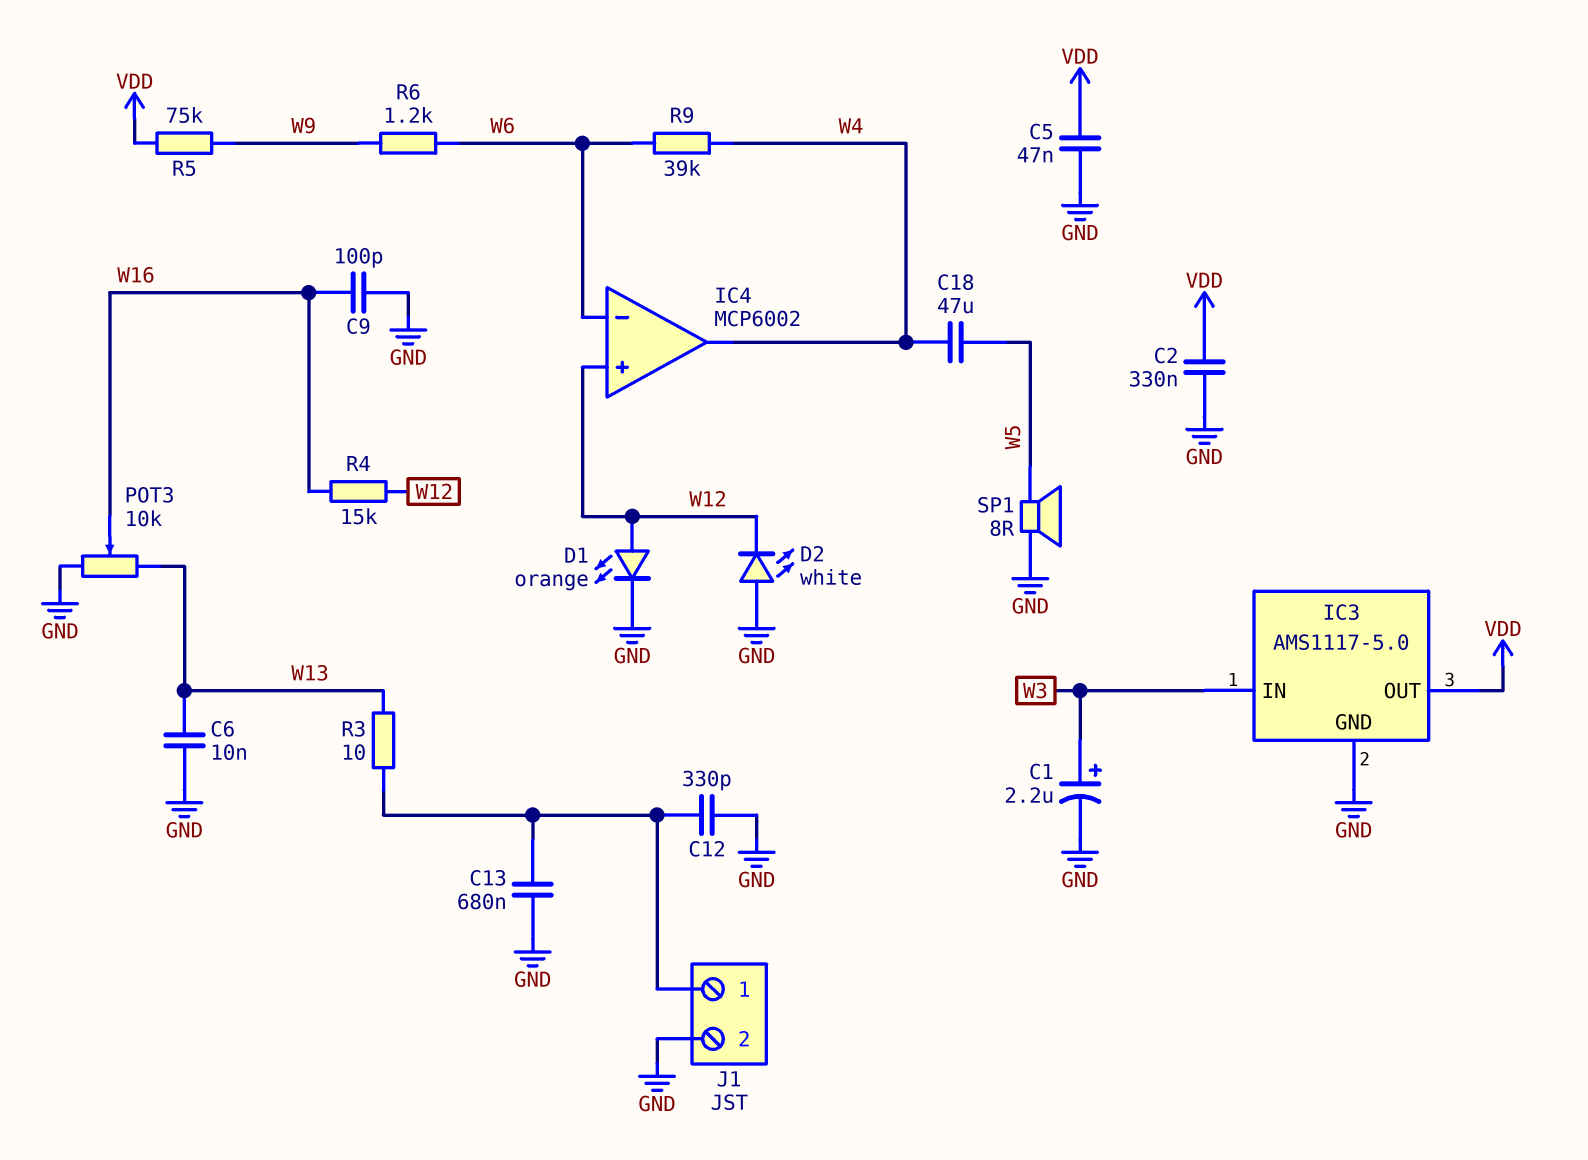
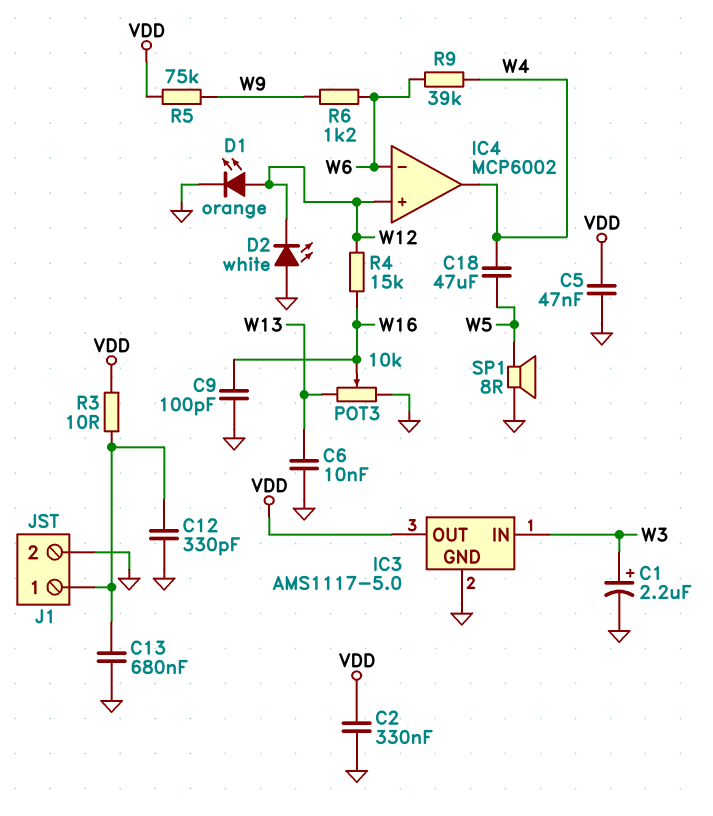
R3: 10 (J1/1, W13) -> 10 (J1/1, VDD)

